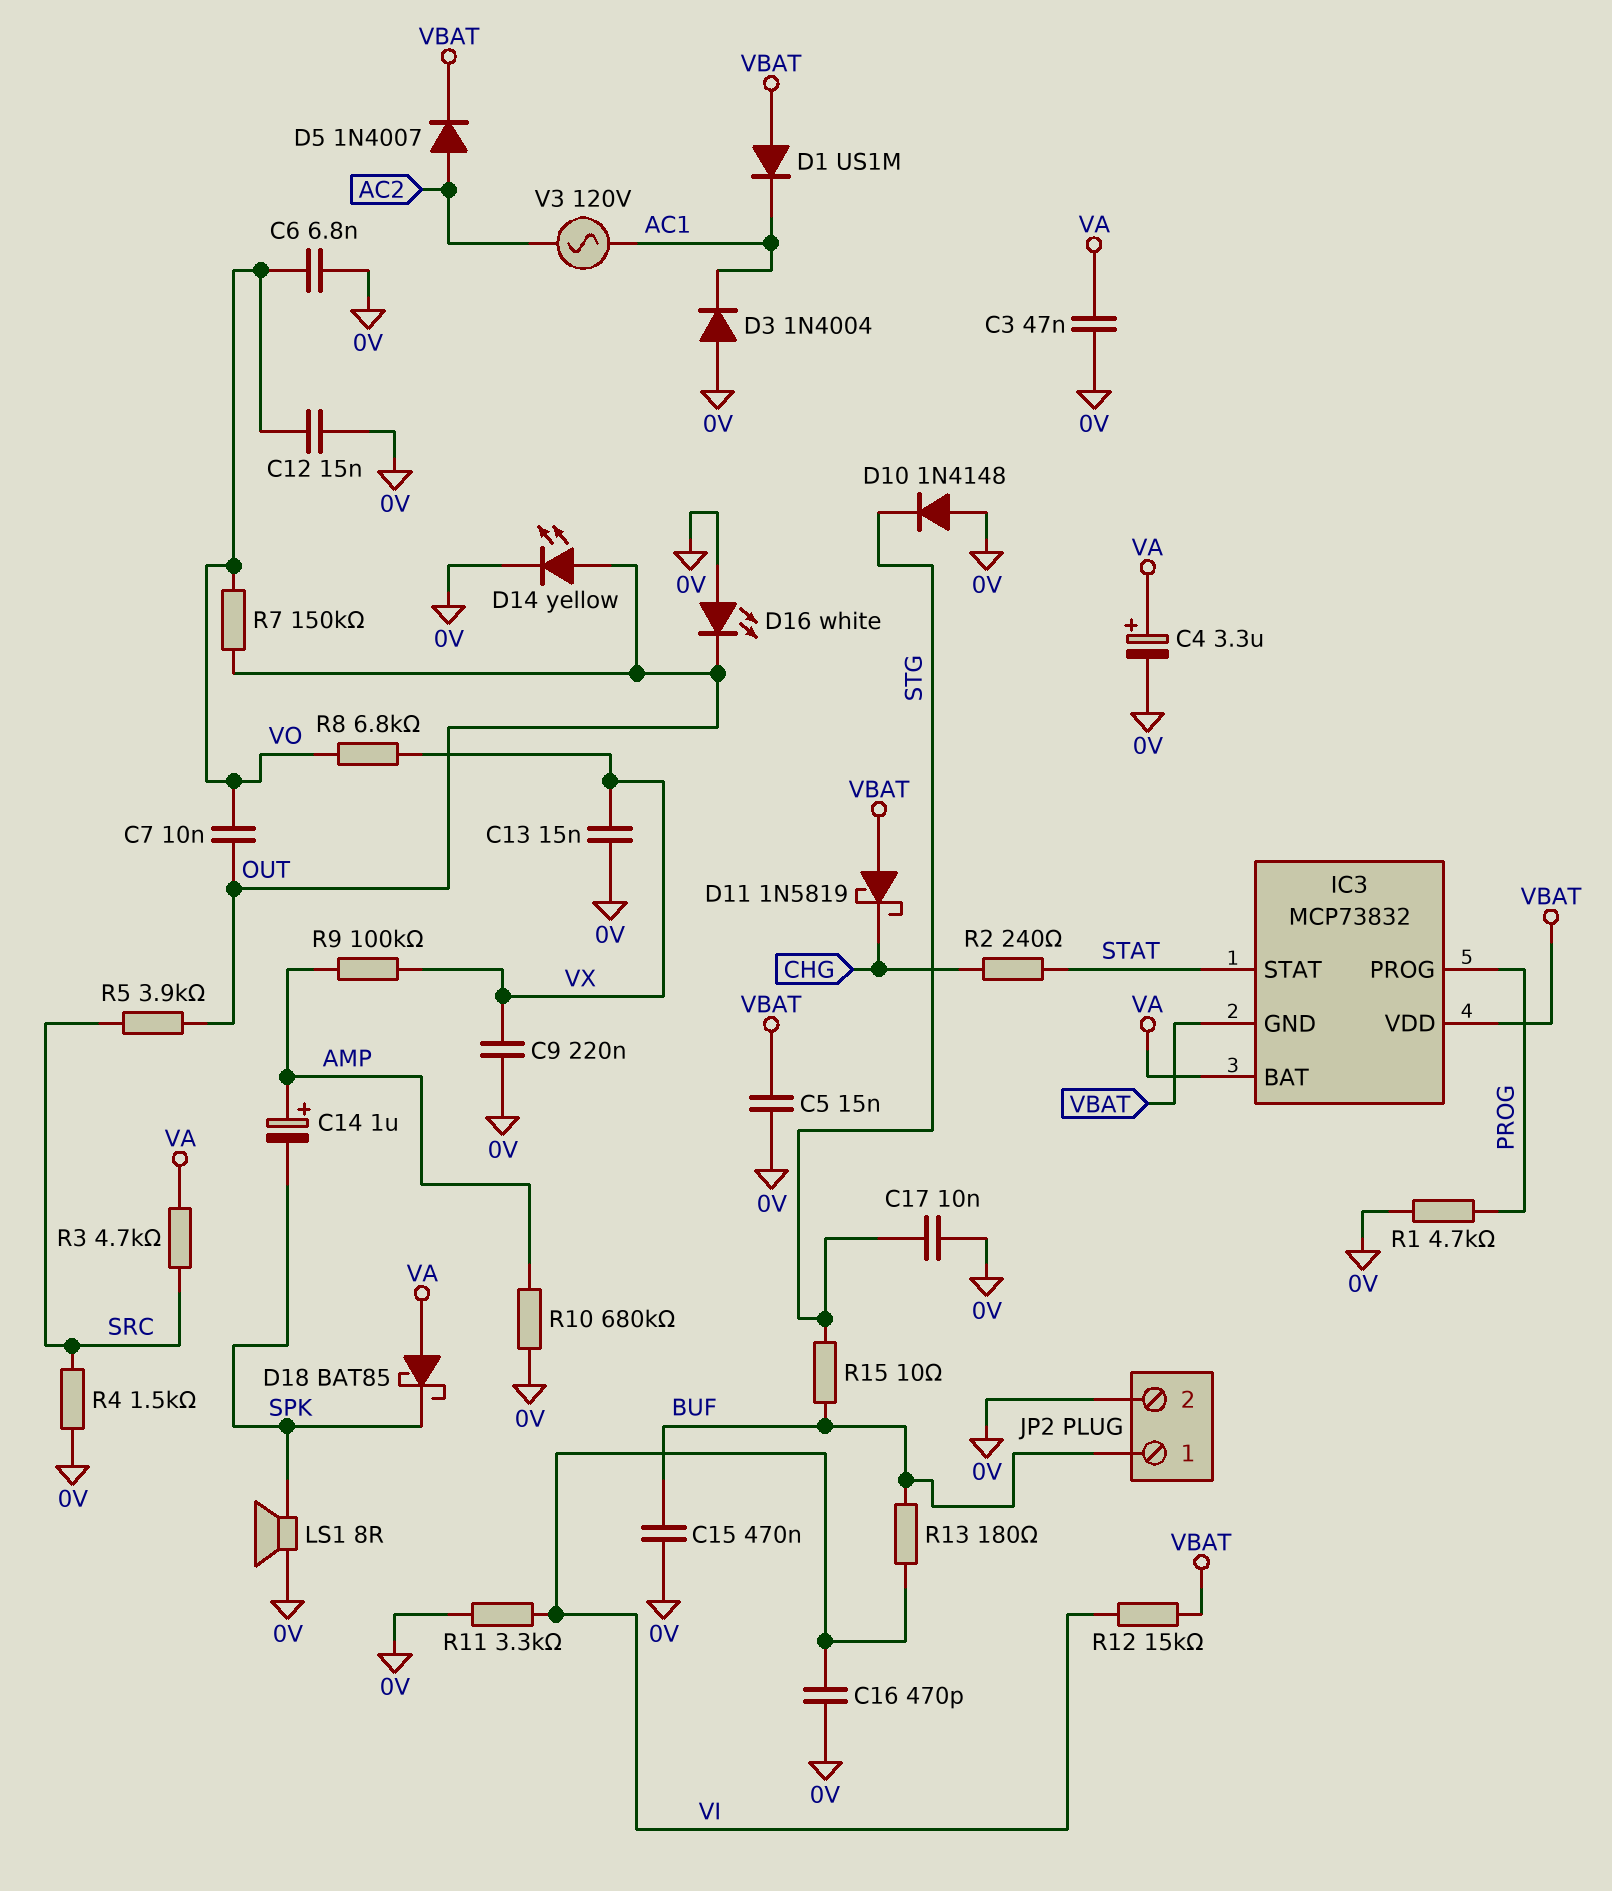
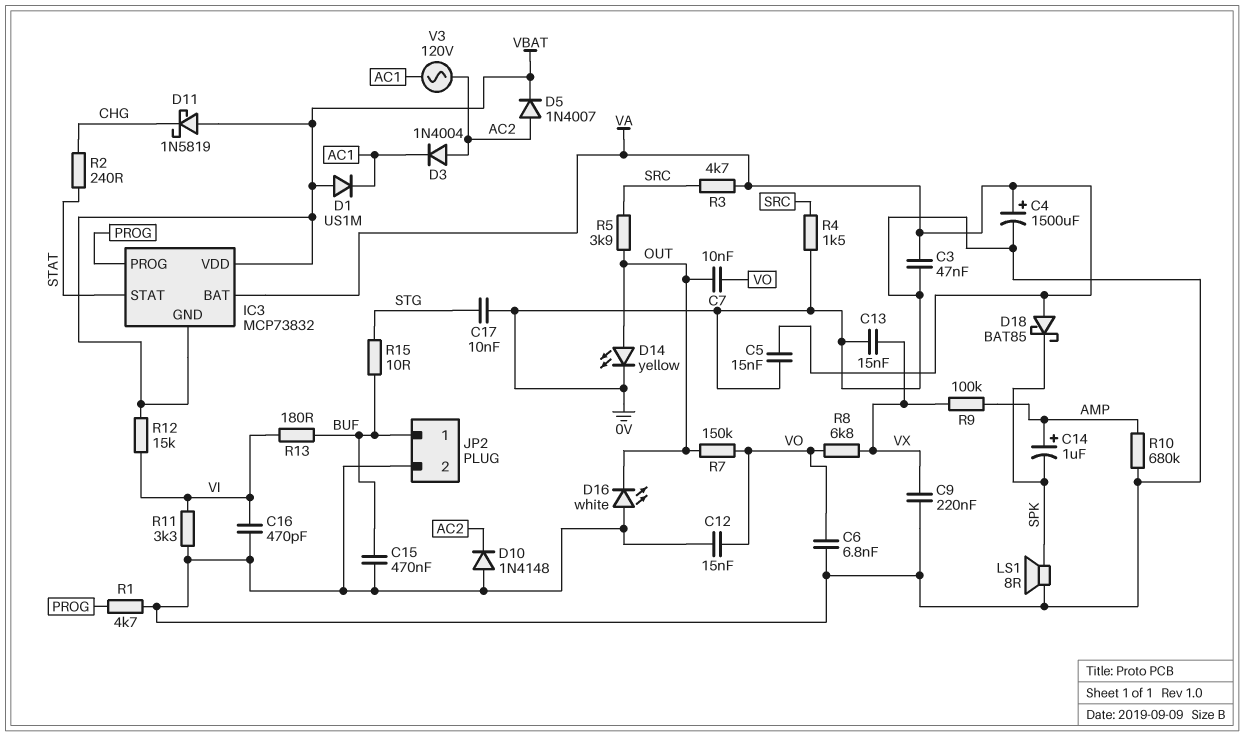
C4: 3.3uF (plus VA, minus 0V) -> 1500uF (plus VA, minus 0V)
C5: 15nF (0V, VBAT) -> 15nF (0V, VA)
D3: diode 1N4004 (A 0V, K AC1) -> diode 1N4004 (A AC2, K AC1)
D10: diode 1N4148 (A 0V, K STG) -> diode 1N4148 (A 0V, K AC2)

